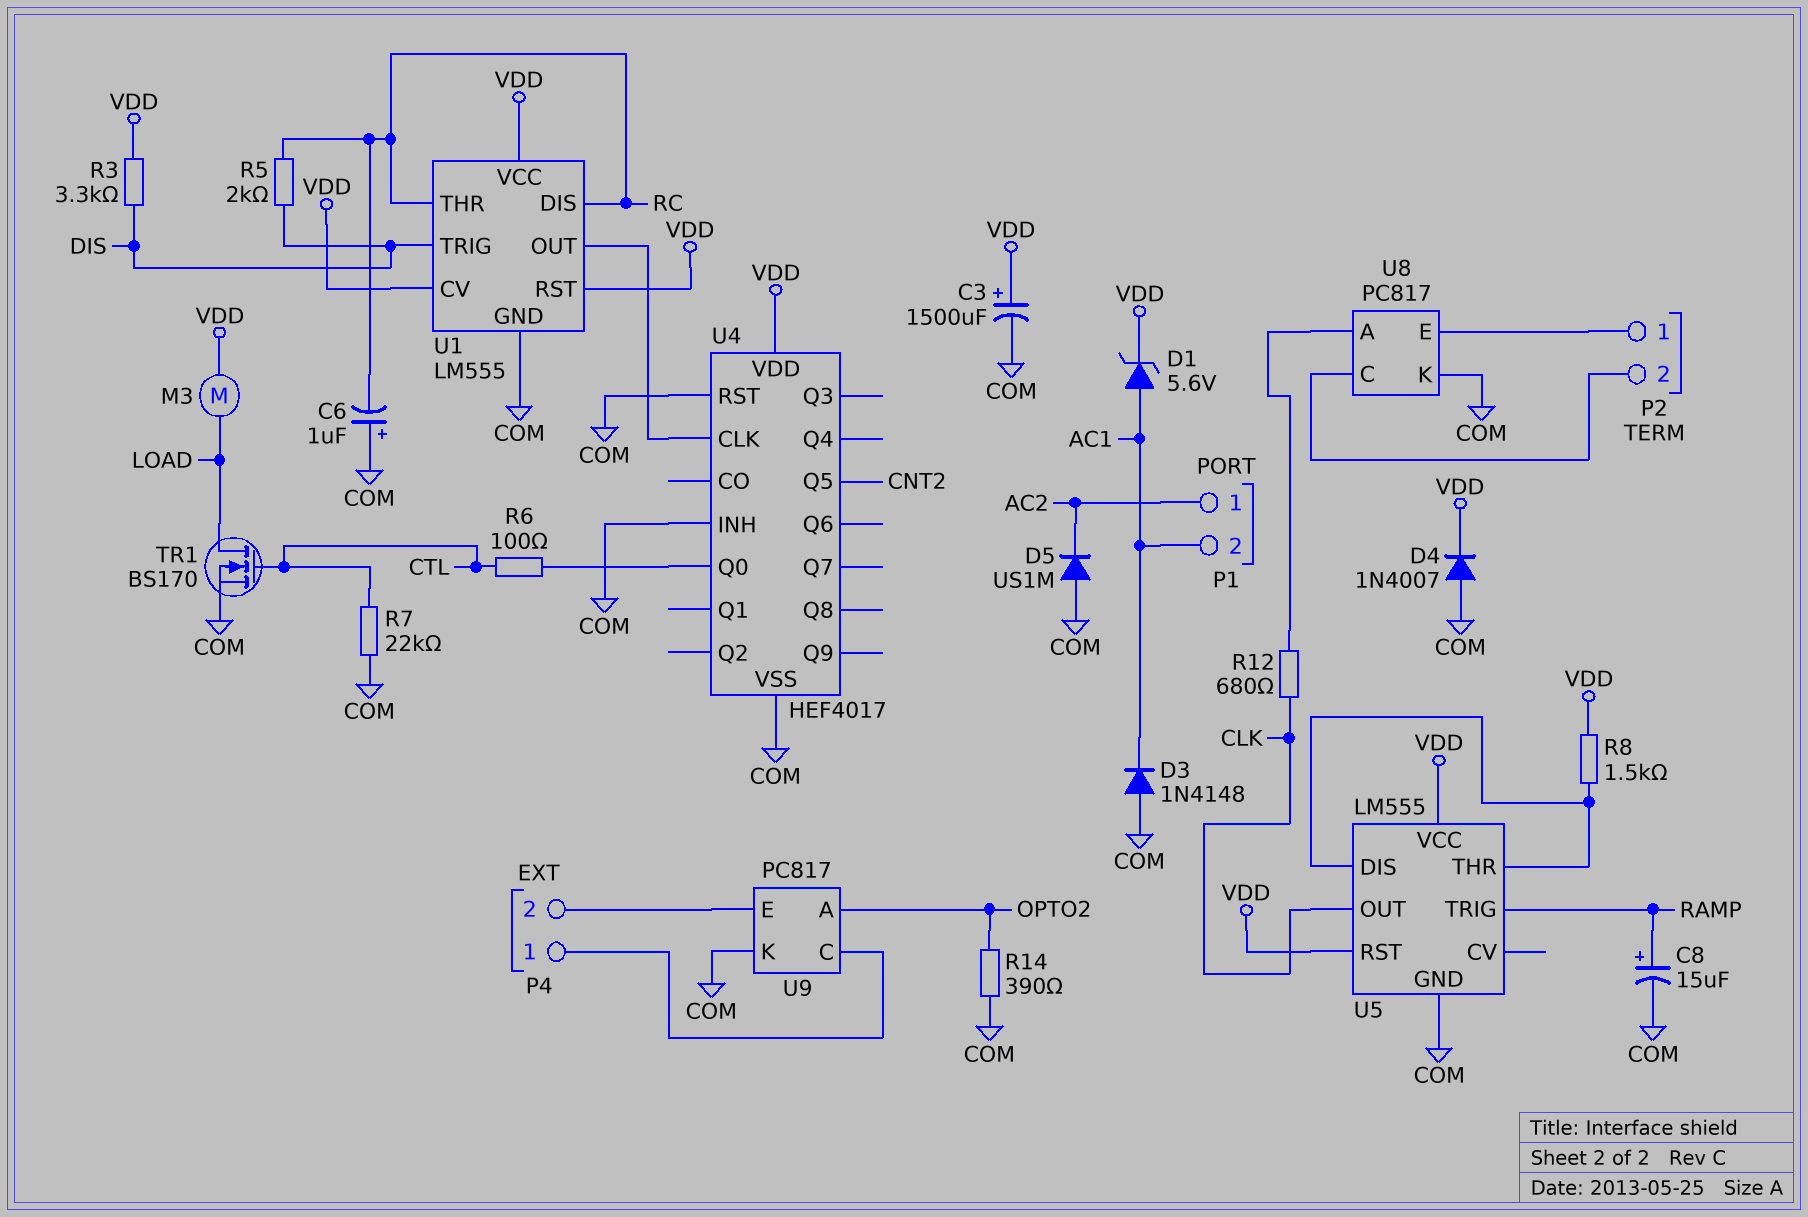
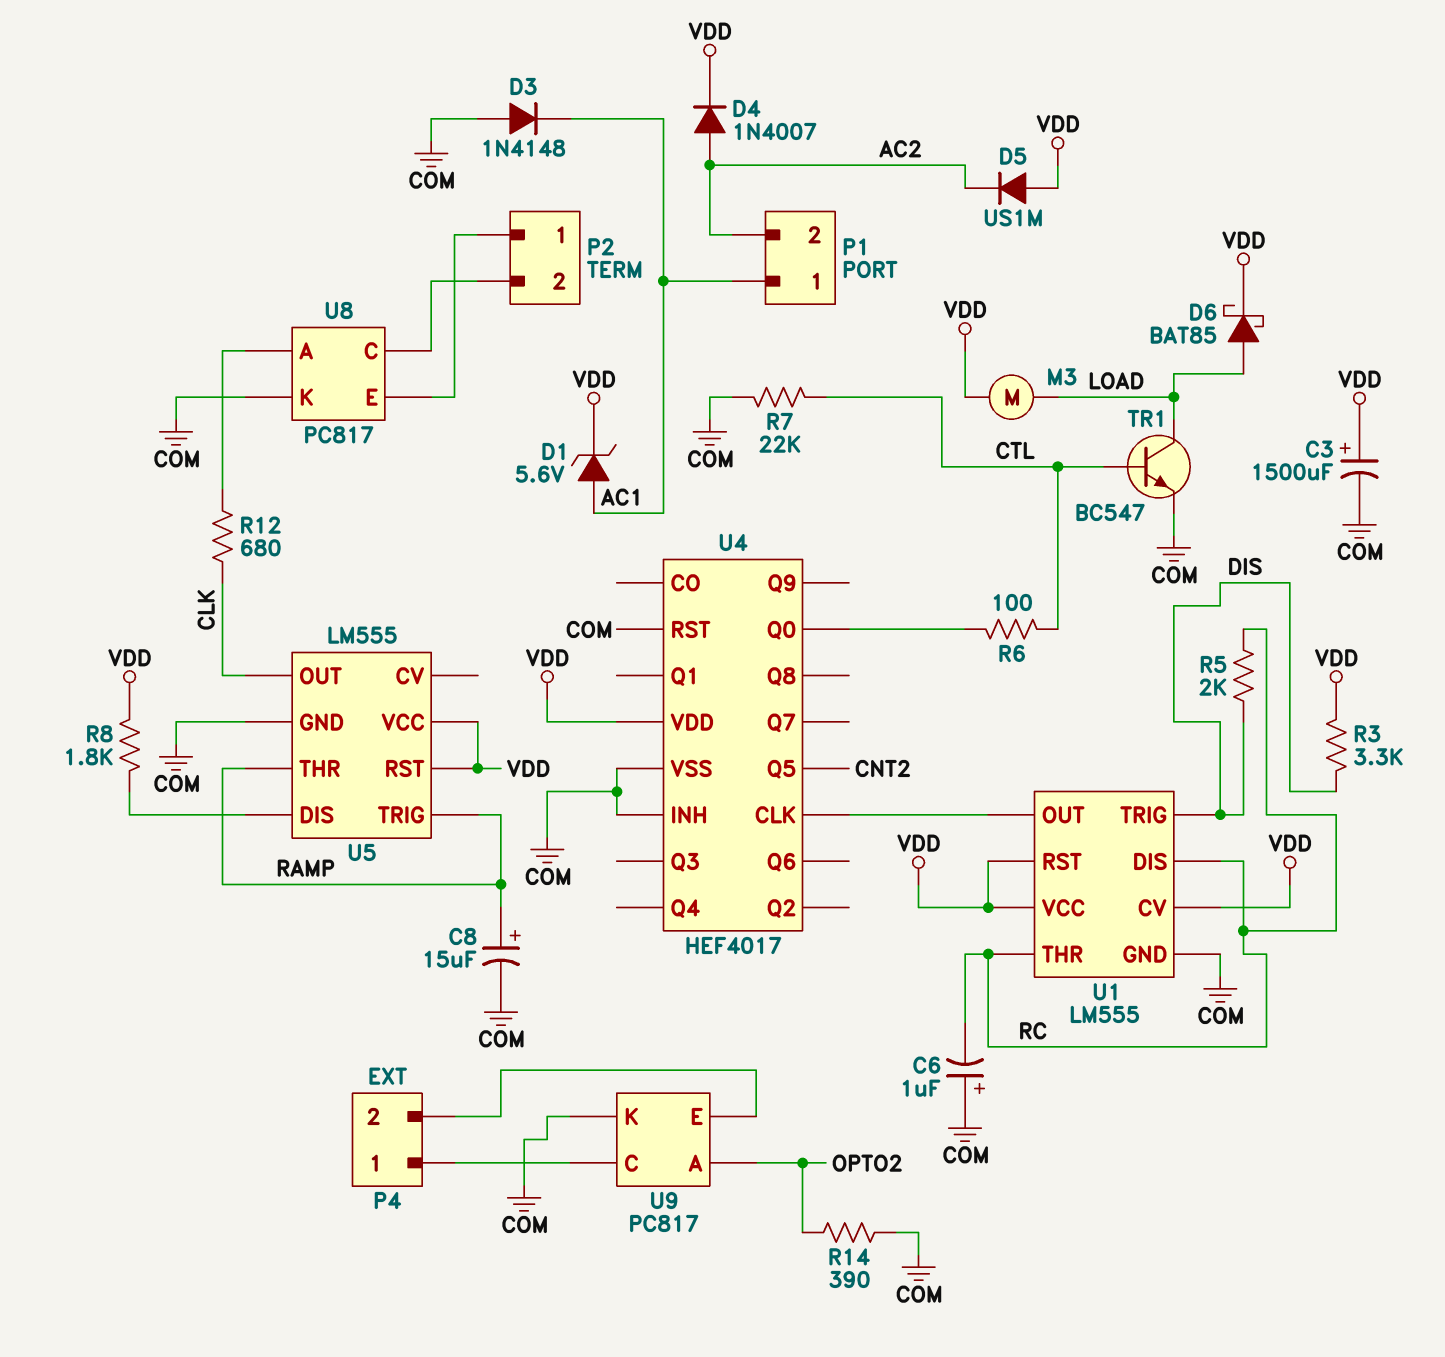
D4: diode 1N4007 (A COM, K VDD) -> diode 1N4007 (A AC2, K VDD)
D5: diode US1M (A COM, K AC2) -> diode US1M (A VDD, K AC2)
D6: none -> schottky BAT85 (A LOAD, K VDD)
P1 pin 1: AC2 -> AC1
P1 pin 2: AC1 -> AC2
R8: 1.5k (U5/DIS, VDD) -> 1.8k (U5/DIS, VDD)
TR1: NMOS BS170 (G CTL, D LOAD, S COM) -> NPN BC547 (B CTL, C LOAD, E COM)
U5 pin THR: U5/DIS -> RAMP

